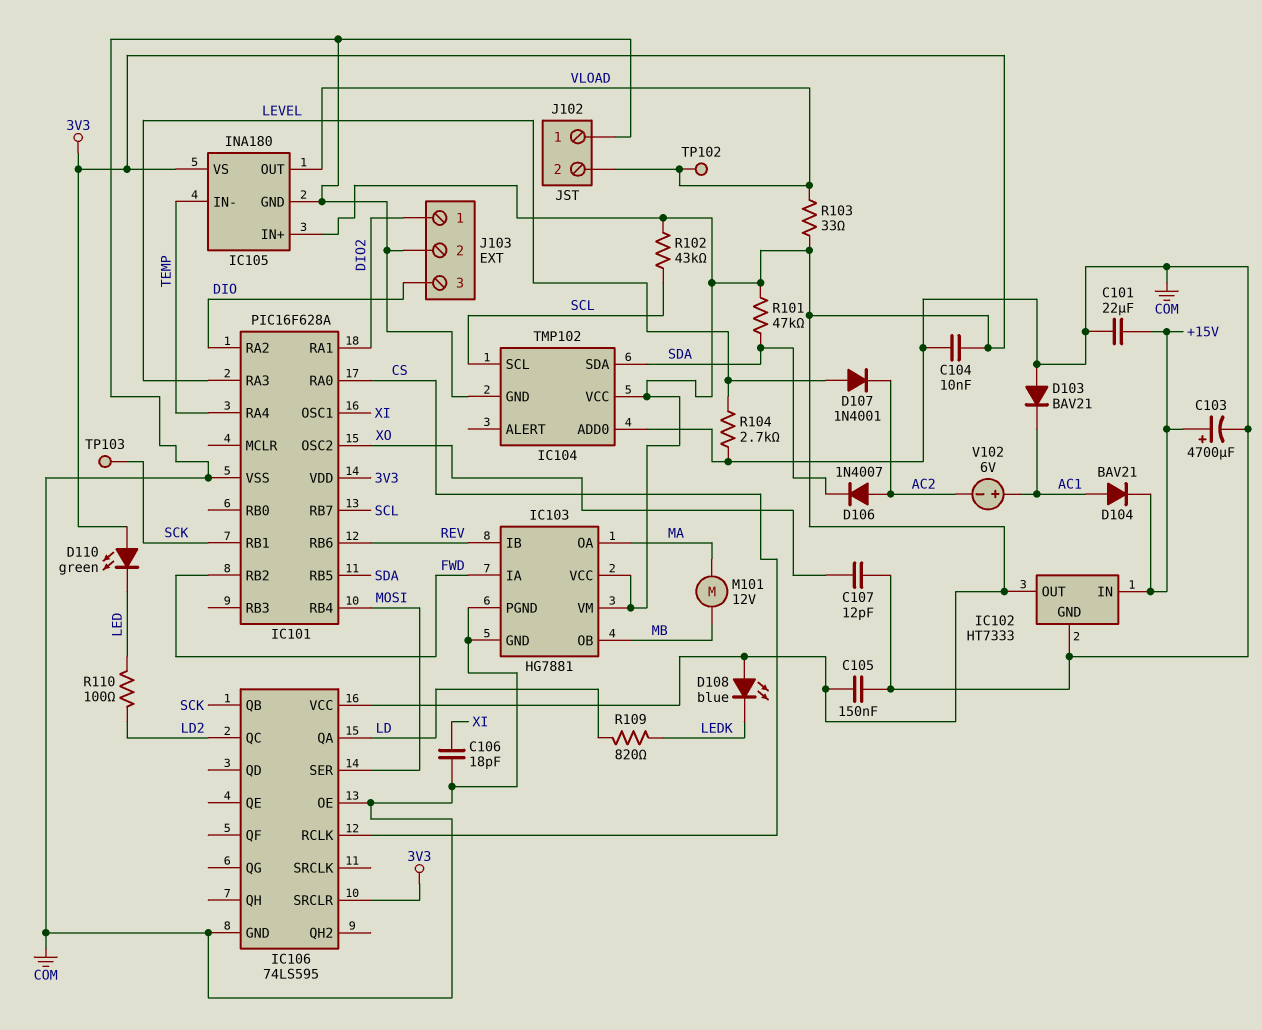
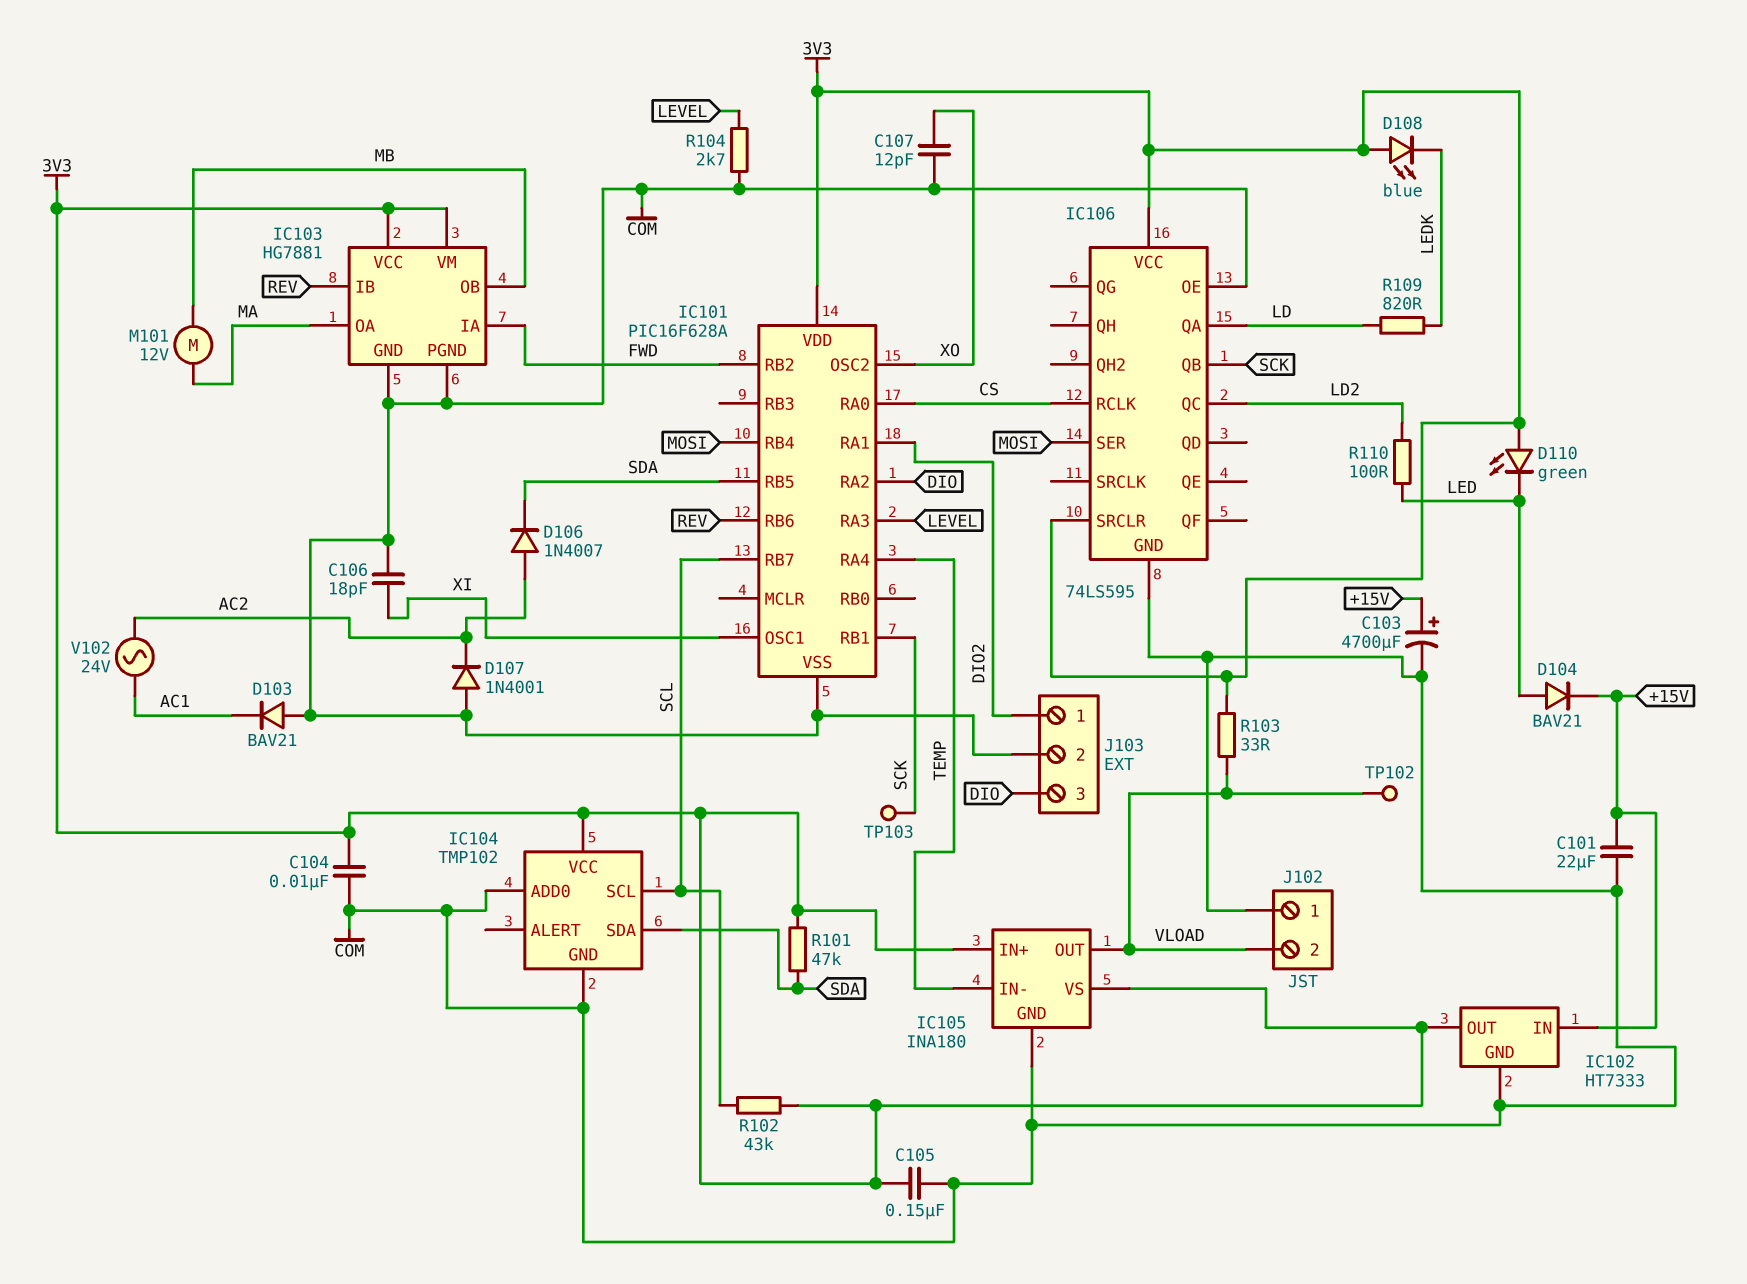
D104: diode BAV21 (A AC1, K +15V) -> diode BAV21 (A LED, K +15V)
D107: diode 1N4001 (A LEVEL, K AC2) -> diode 1N4001 (A COM, K AC2)
V102: 6V (plus AC1, minus AC2) -> AC 24V (AC1, AC2)

